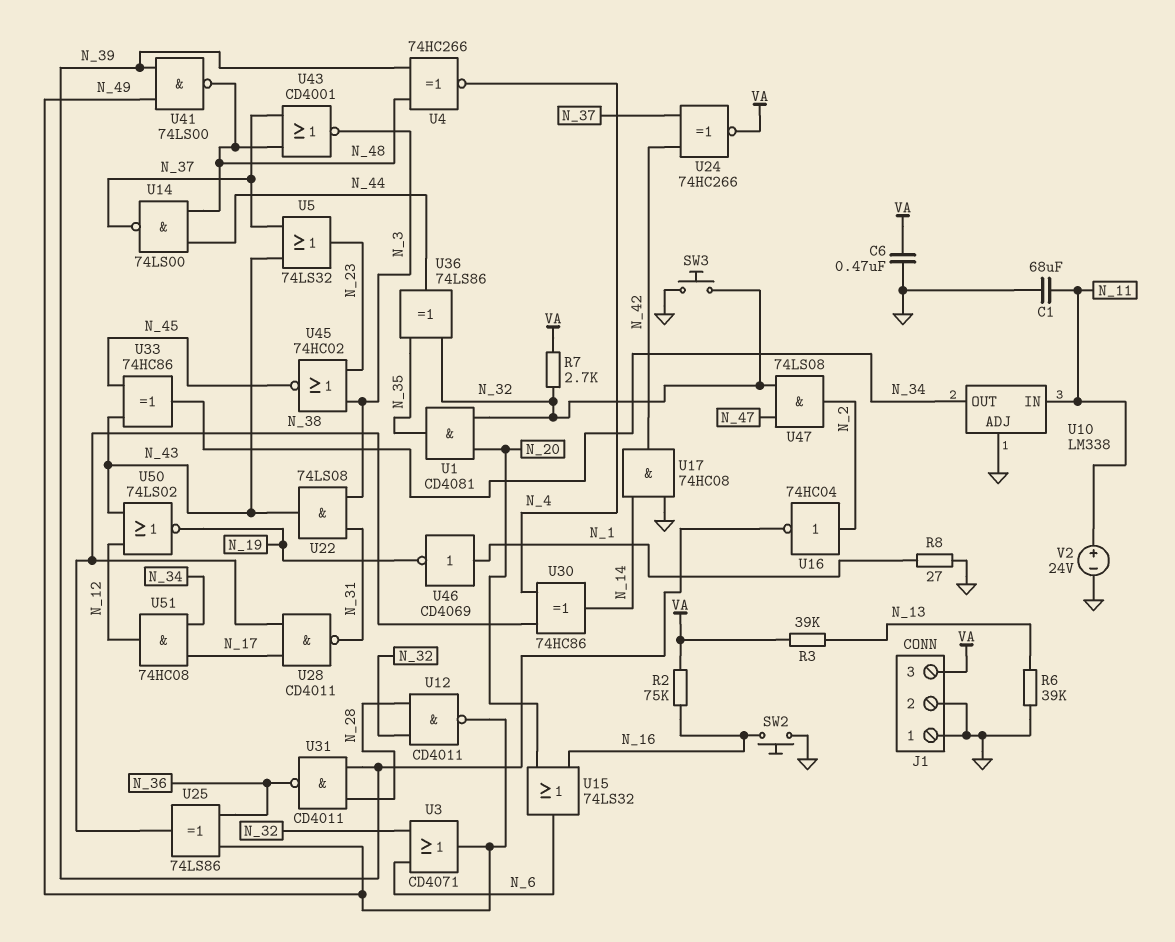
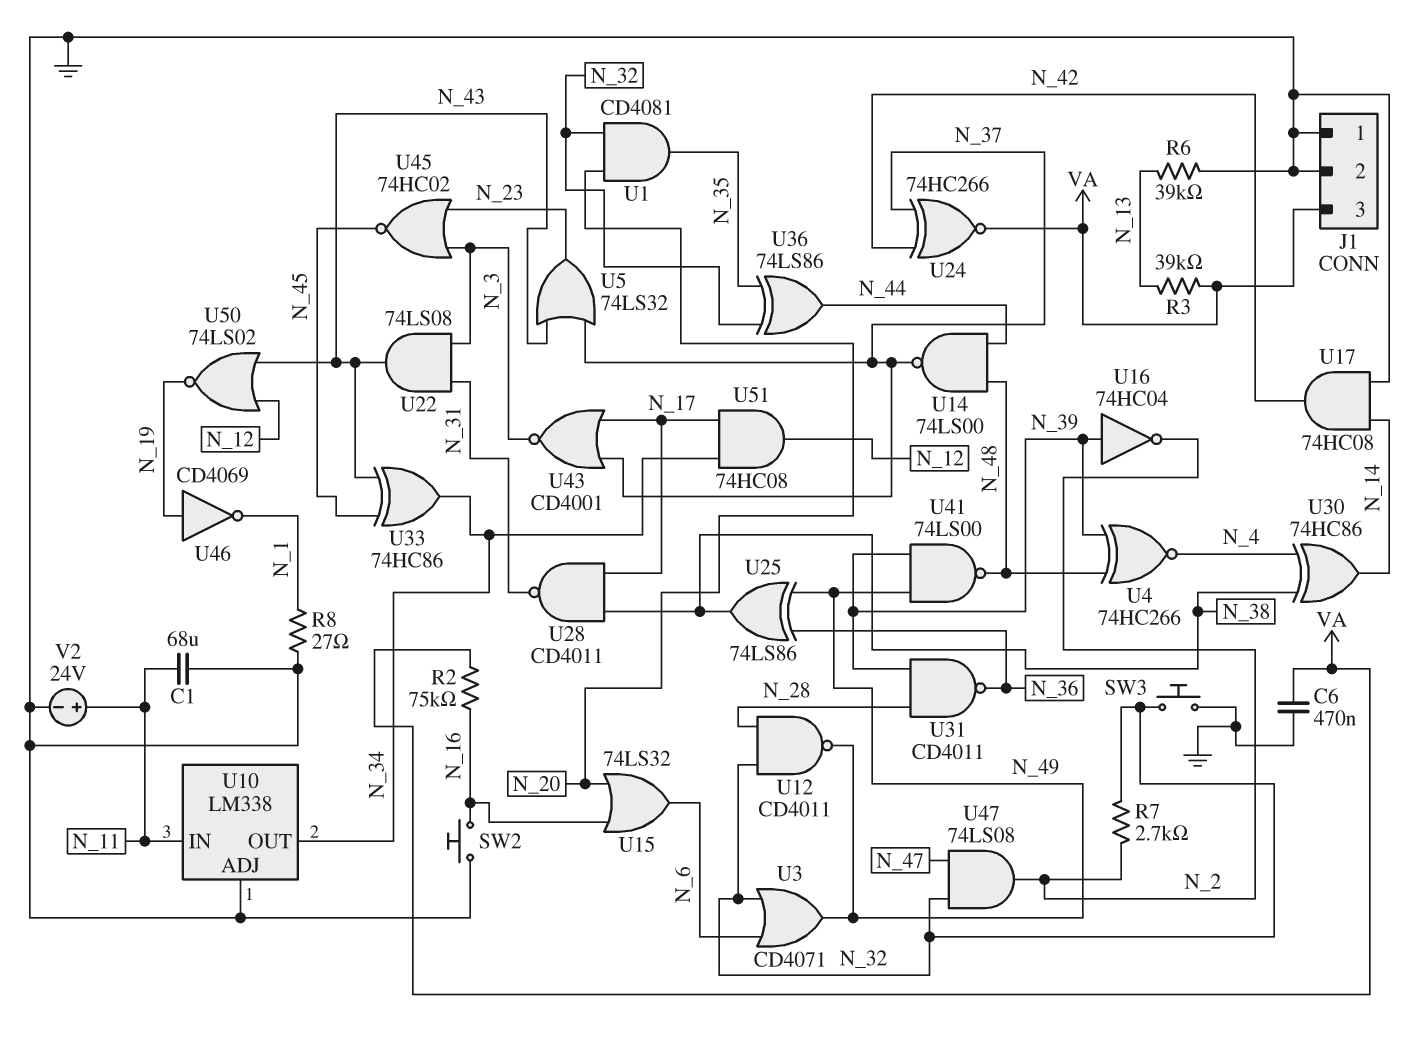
R7: 2.7k (N_32, VA) -> 2.7k (N_2, N_32)
U16: NOT 74HC04 (in N_2, out N_39) -> NOT 74HC04 (in N_39, out N_2)
U43: NOR CD4001 (in N_37, in N_48, out N_3) -> NOR CD4001 (in N_17, in N_37, out N_3)
U46: NOT CD4069 (in N_1, out N_19) -> NOT CD4069 (in N_19, out N_1)

